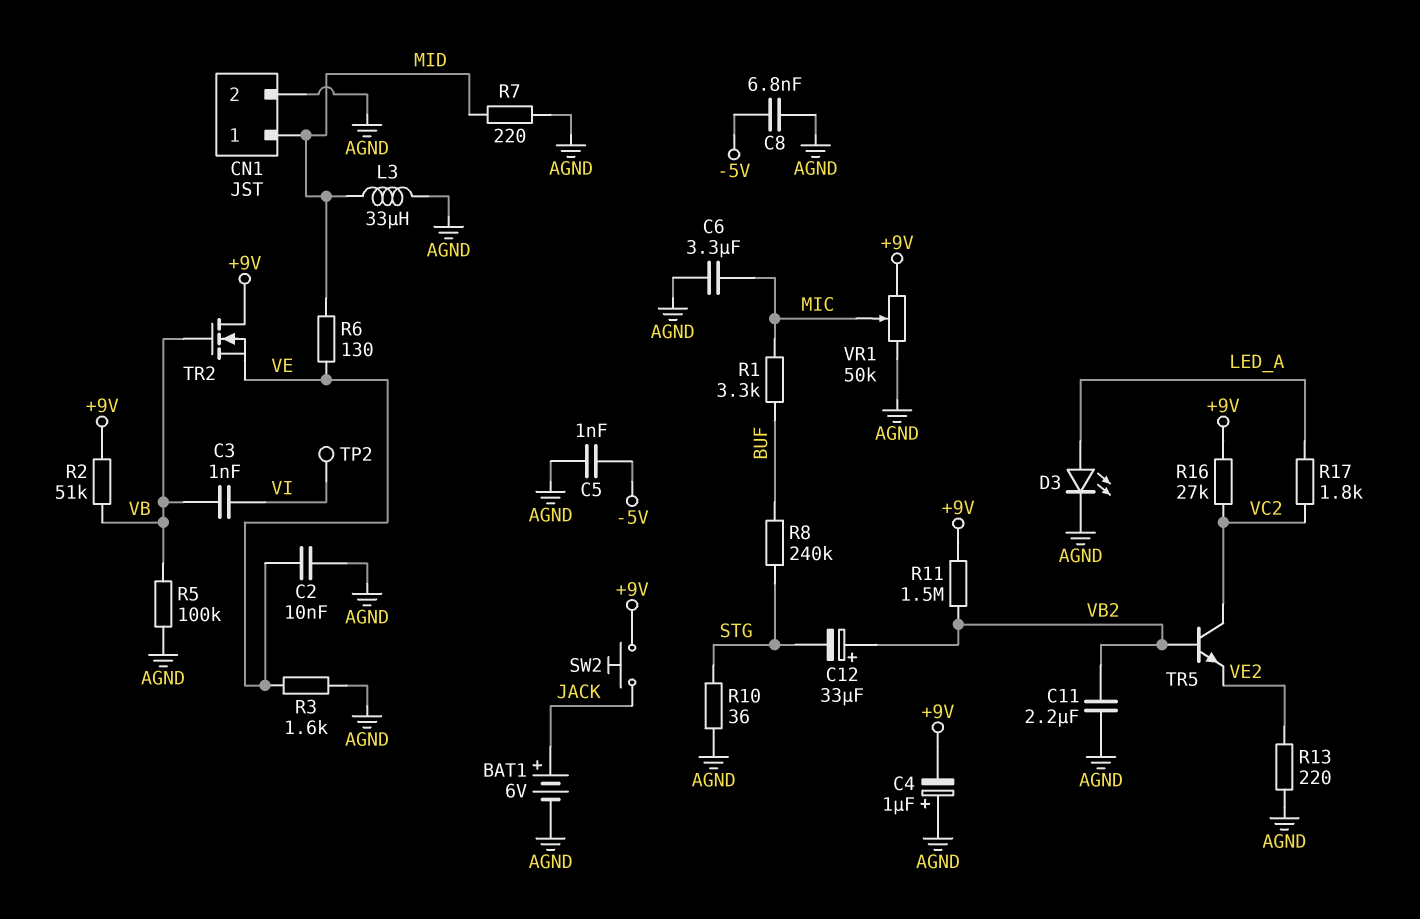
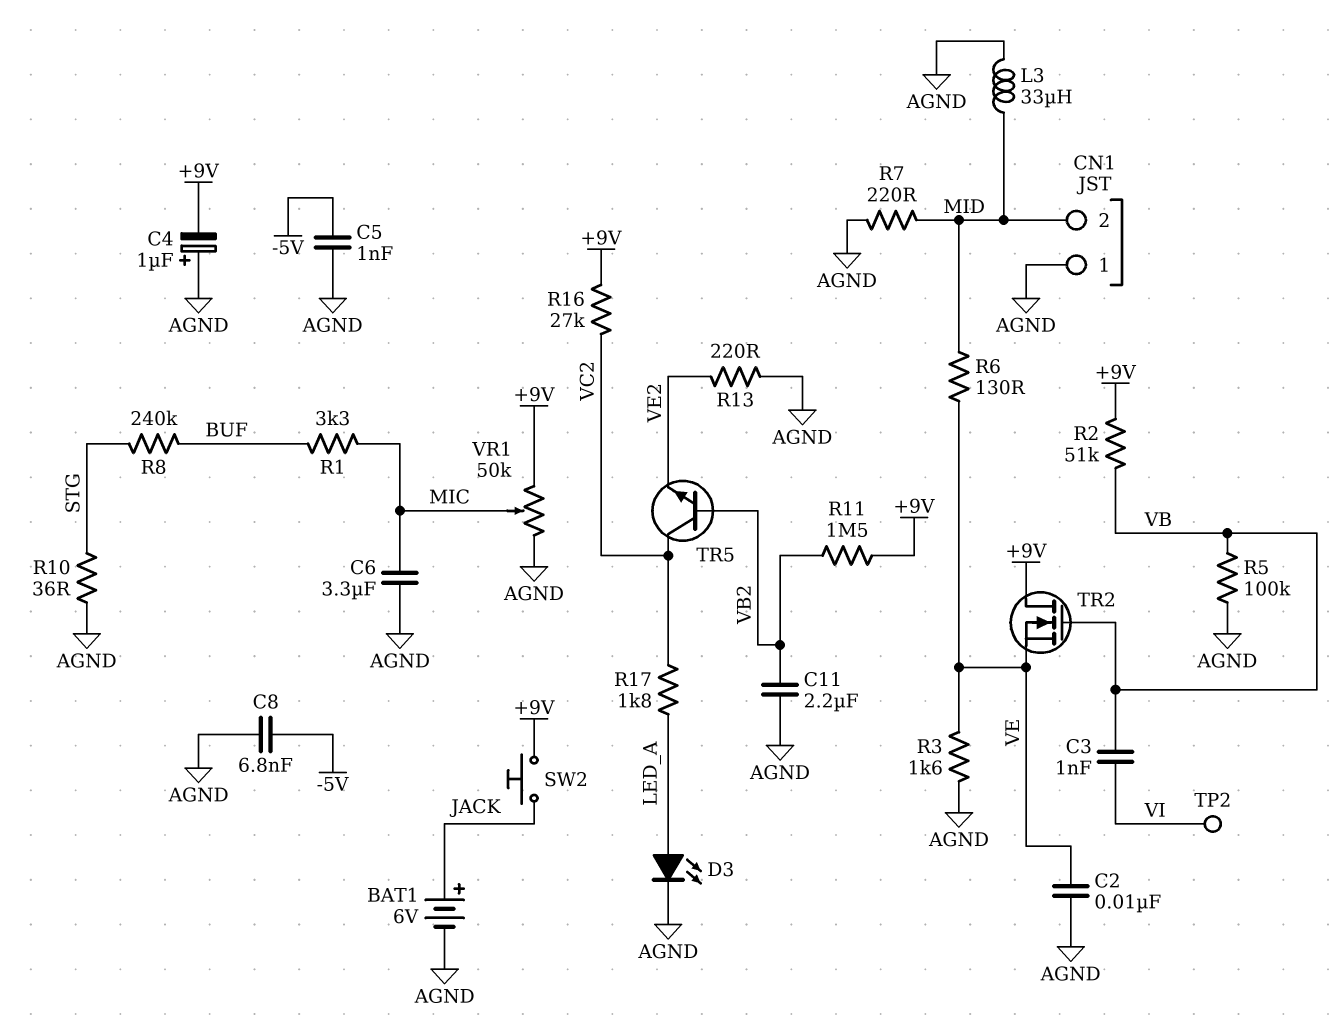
C12: 33uF (plus VB2, minus STG) -> none
CN1 pin 1: MID -> AGND
CN1 pin 2: AGND -> MID

